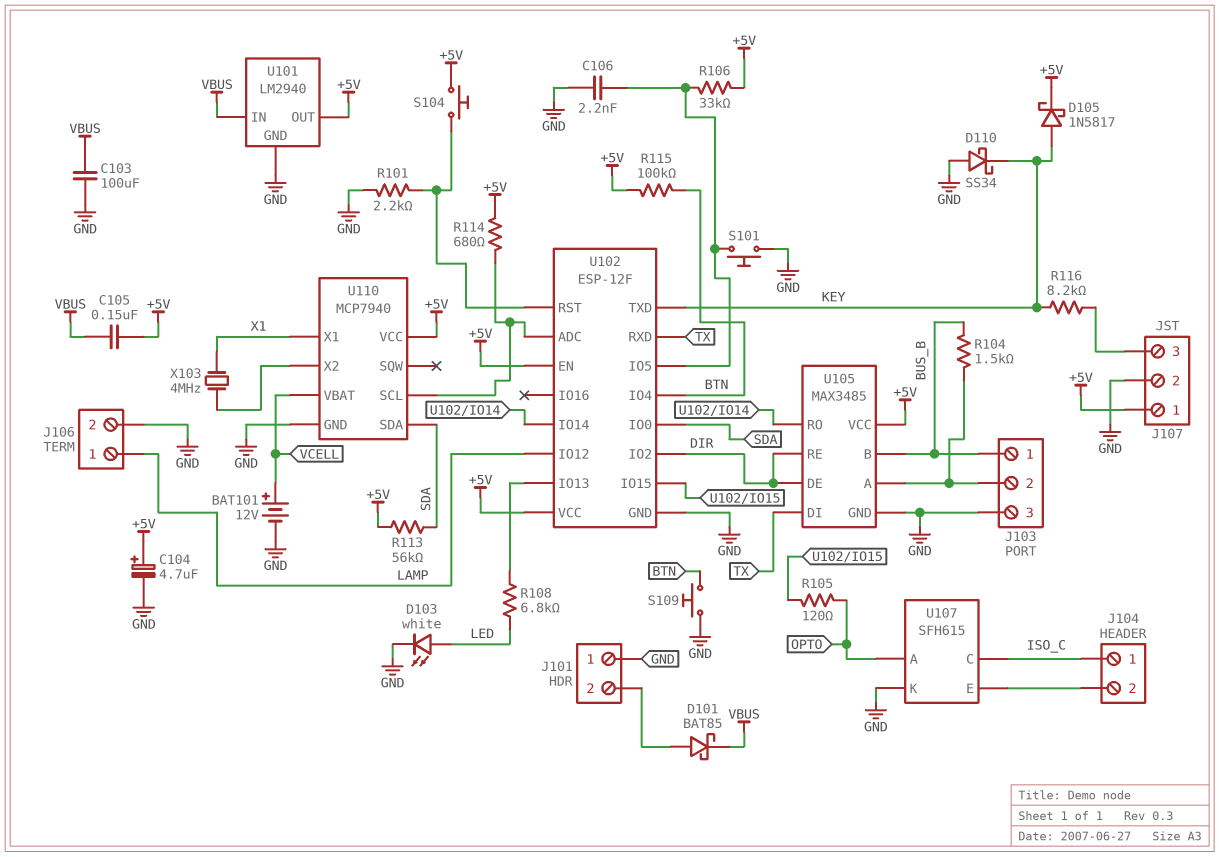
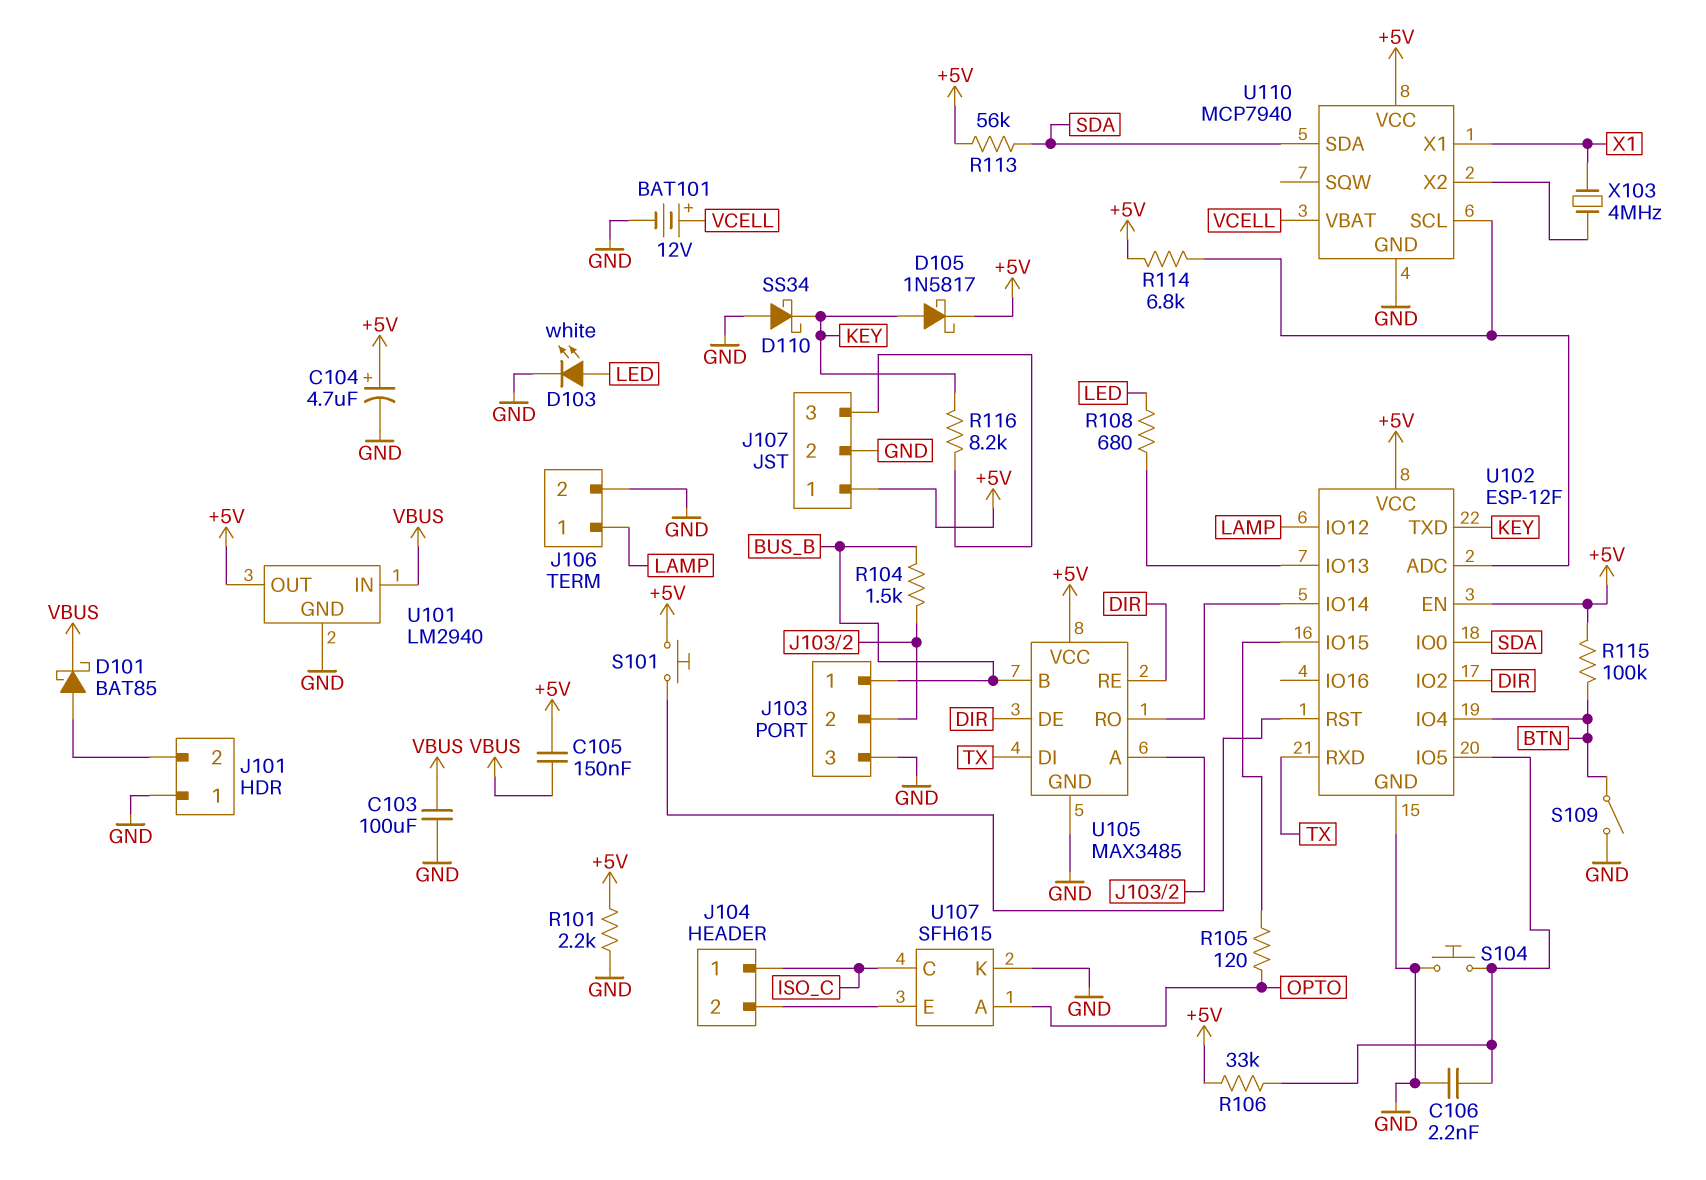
R101: 2.2k (GND, U102/RST) -> 2.2k (+5V, GND)
R108: 6.8k (LED, U102/IO13) -> 680 (LED, U102/IO13)
R114: 680 (+5V, U102/ADC) -> 6.8k (+5V, U102/ADC)
S101: button (GND, U102/IO5) -> button (+5V, U102/RST)
S104: button (+5V, U102/RST) -> button (GND, U102/IO5)
S109: button (BTN, GND) -> switch (BTN, GND)

